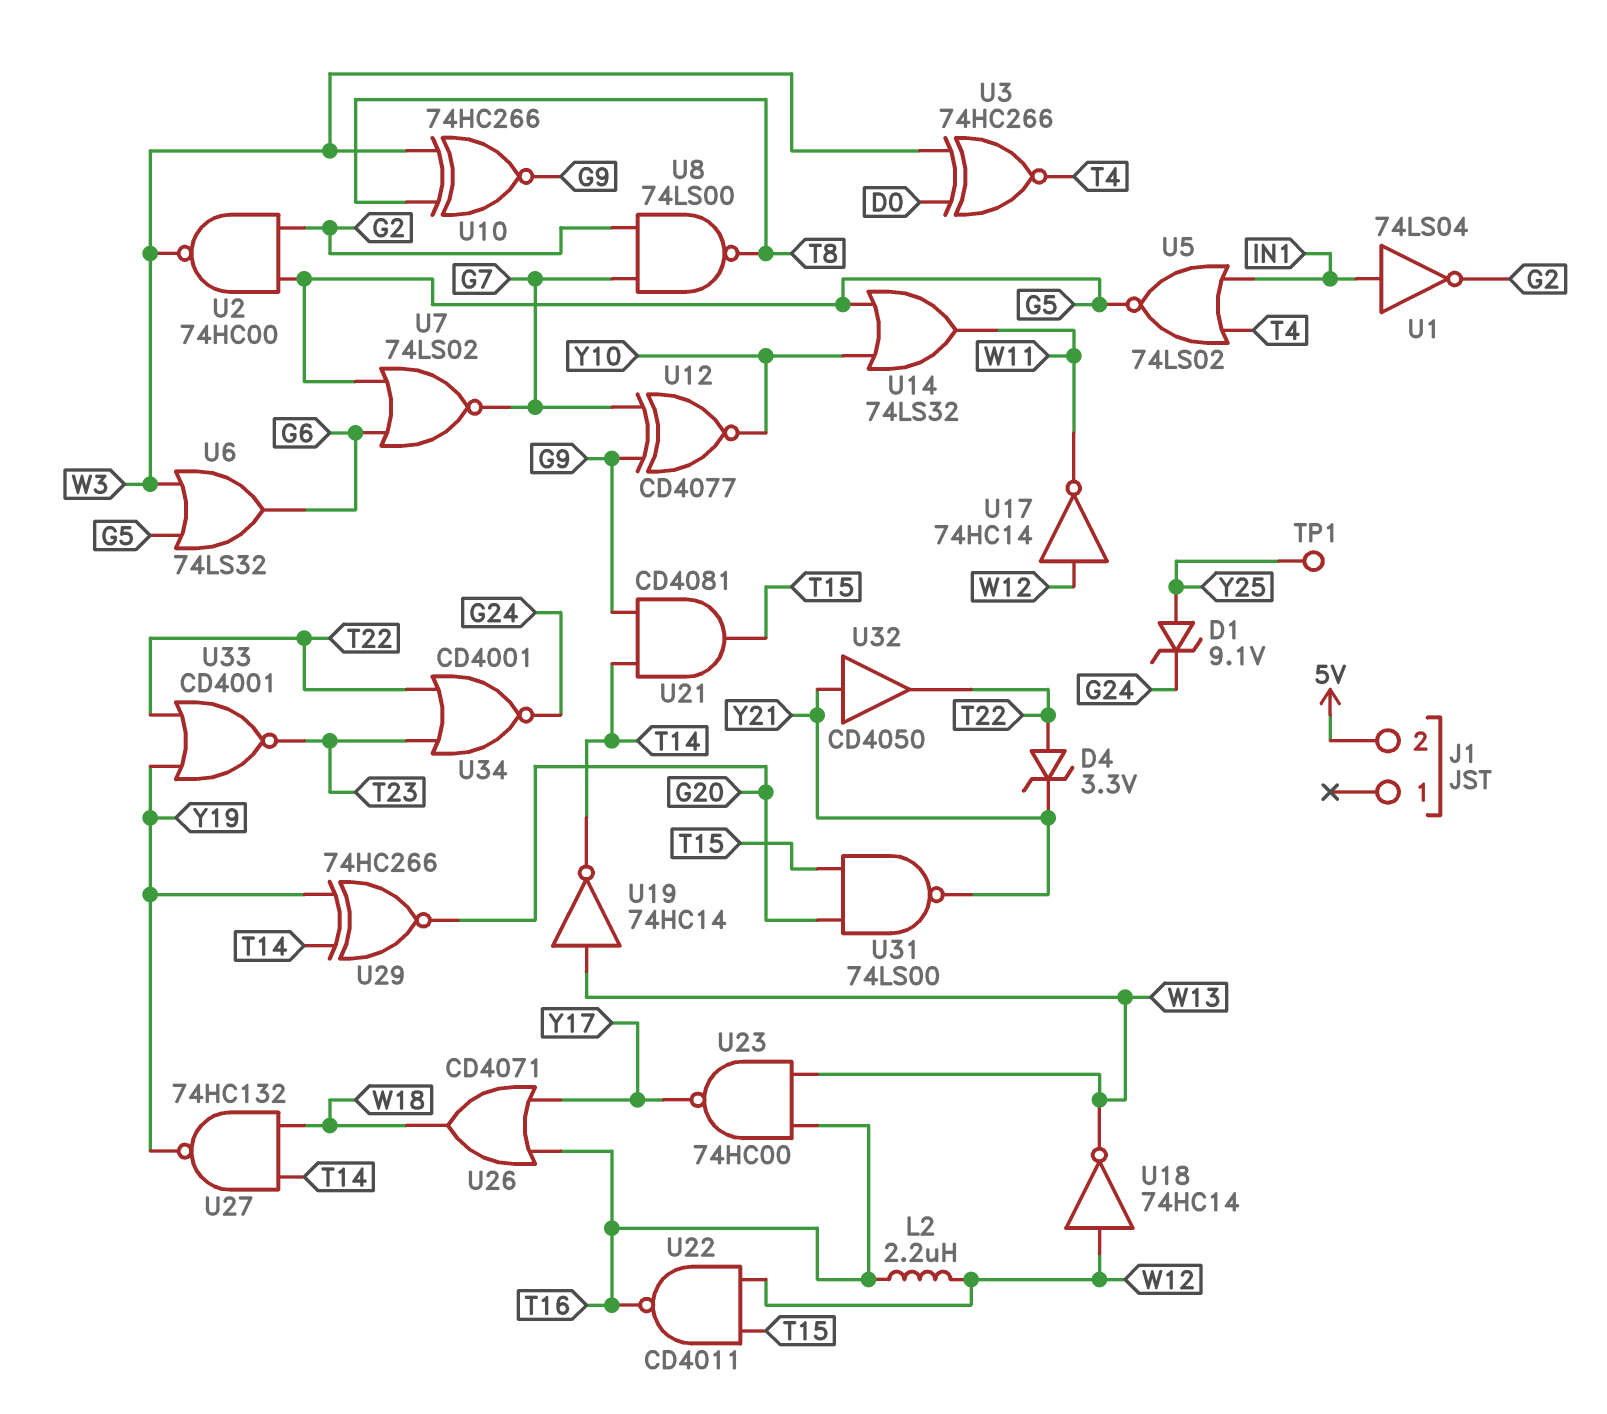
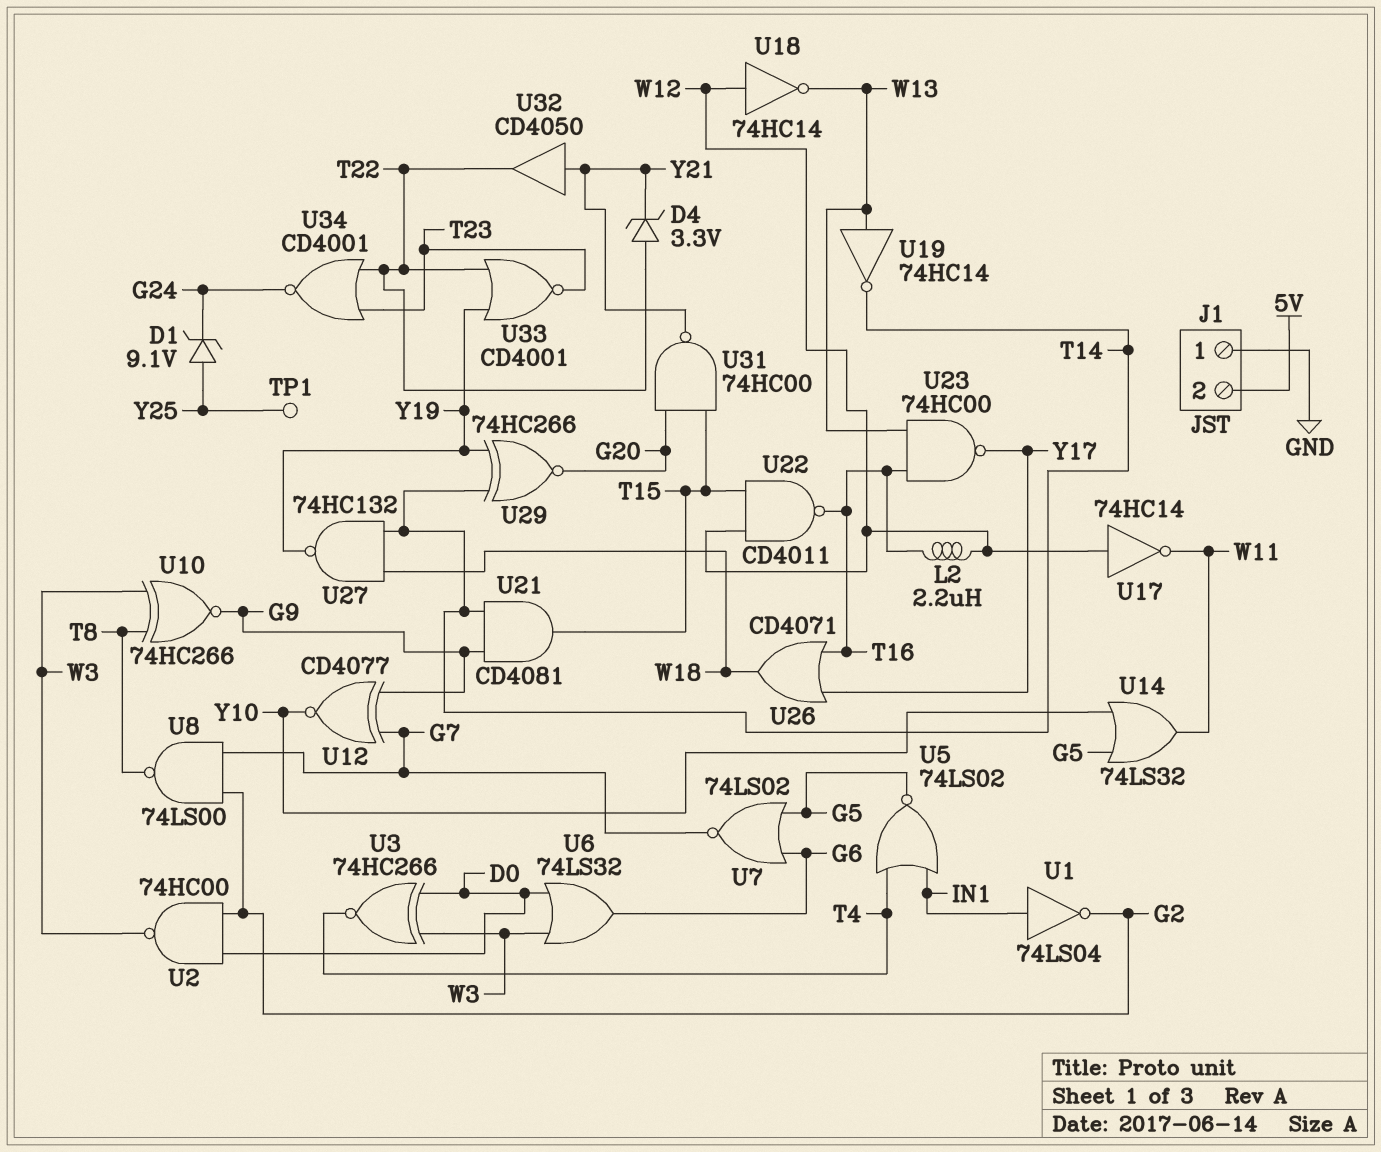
J1 pin 1: none -> GND
U2: NAND 74HC00 (in G2, in G5, out W3) -> NAND 74HC00 (in D0, in G2, out W3)
U6: OR 74LS32 (in G5, in W3, out G6) -> OR 74LS32 (in D0, in W3, out G6)
U31: NAND 74LS00 (in G20, in T15, out Y21) -> NAND 74HC00 (in G20, in T15, out Y21)

